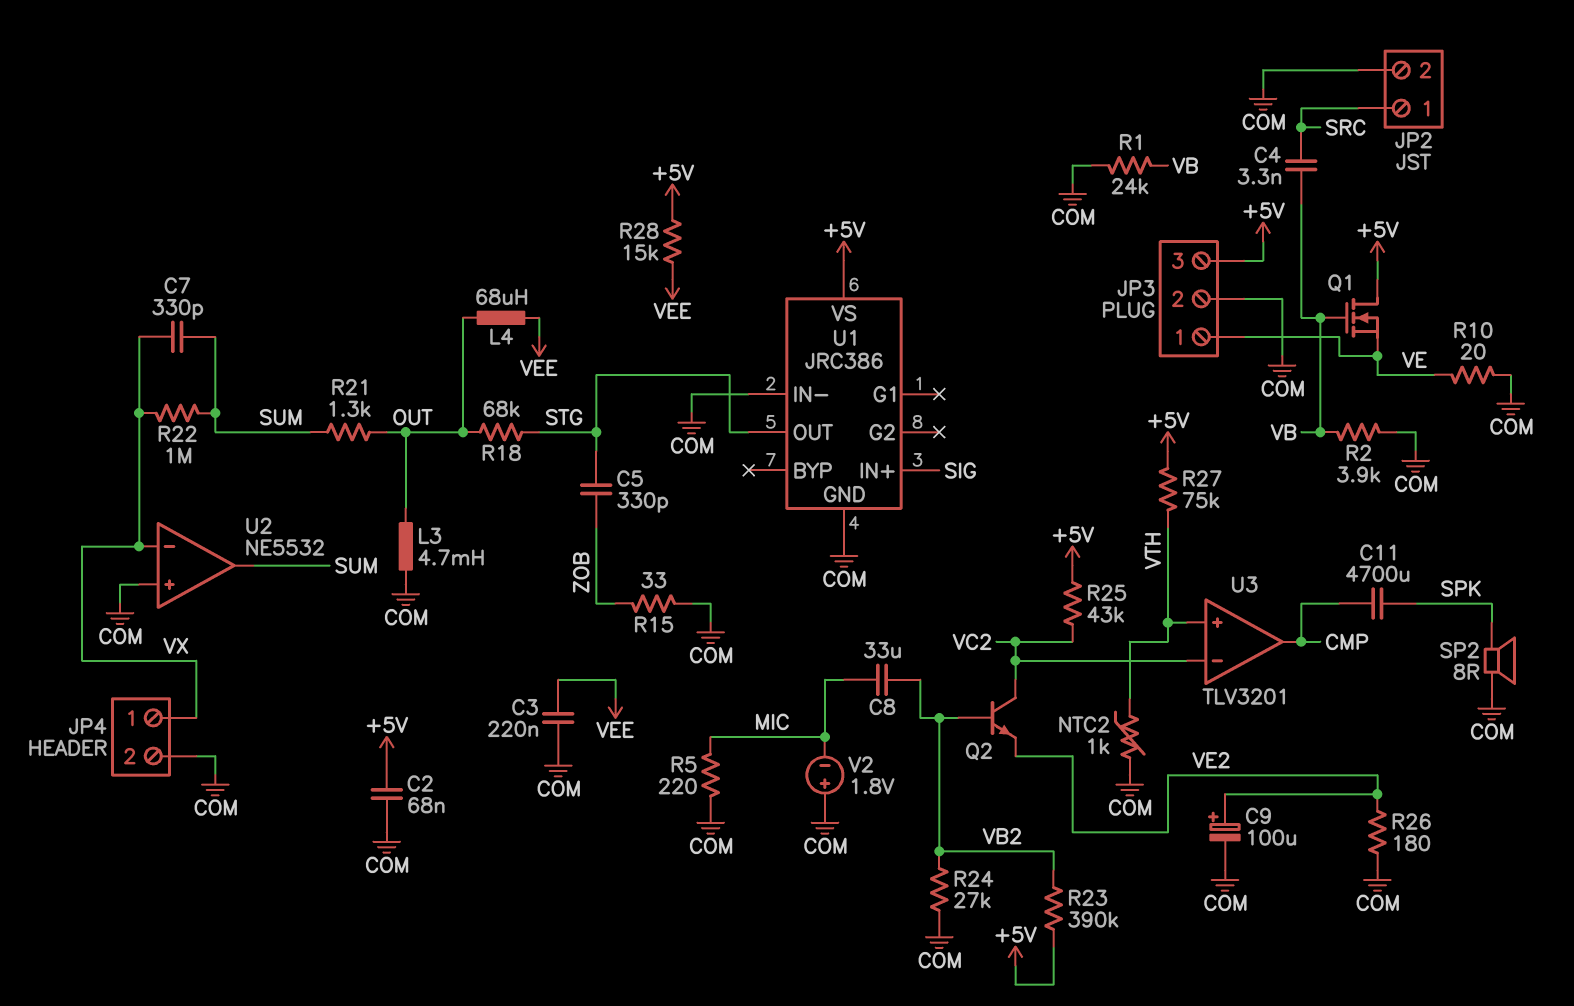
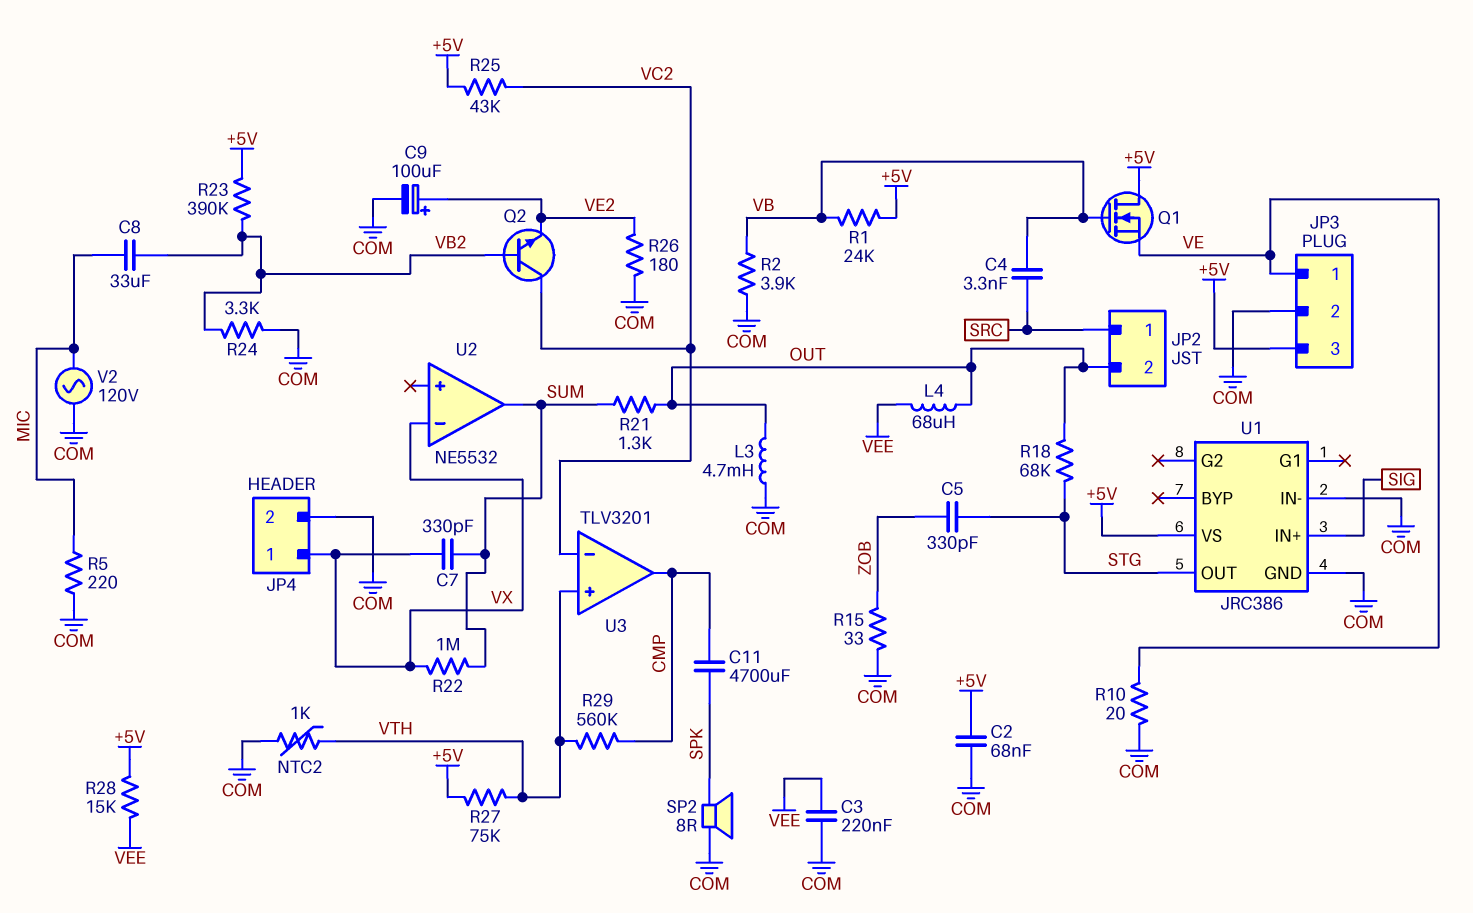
JP2 pin 2: COM -> OUT
R1: 24k (COM, VB) -> 24k (+5V, VB)
R24: 27k (COM, VB2) -> 3.3k (COM, VB2)
R29: none -> 560k (CMP, VTH)
U2 pin in+: COM -> none
V2: 1.8V (plus COM, minus MIC) -> AC 120V (COM, MIC)

